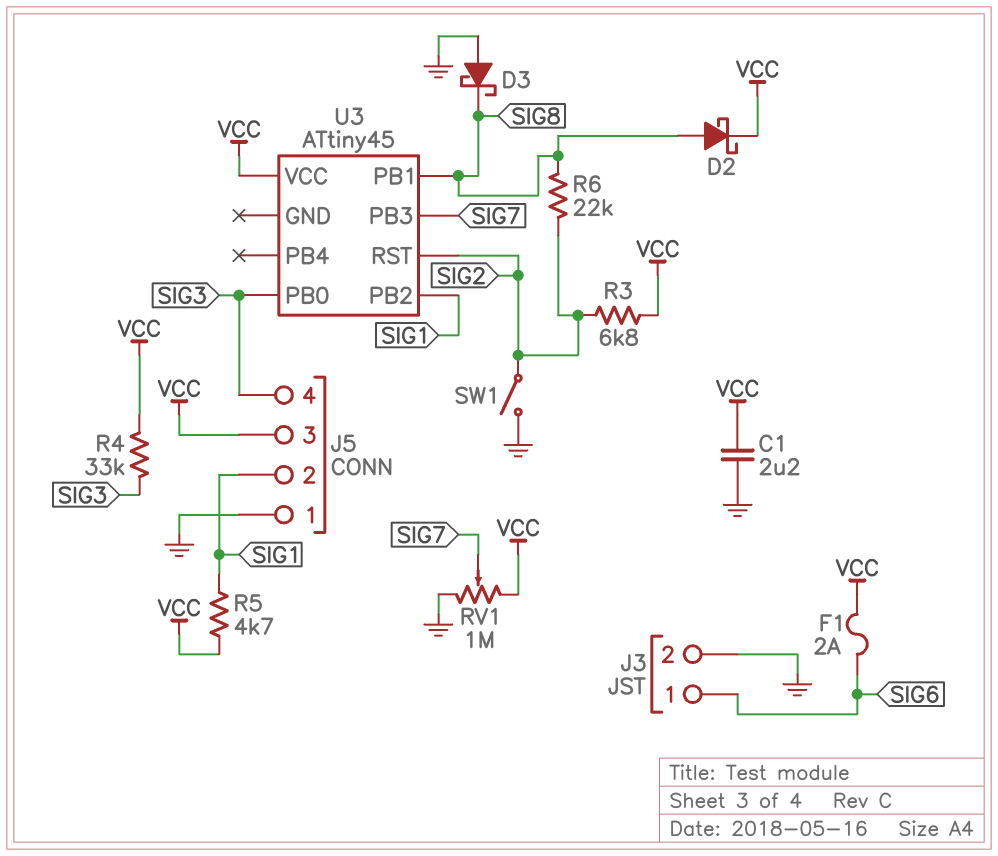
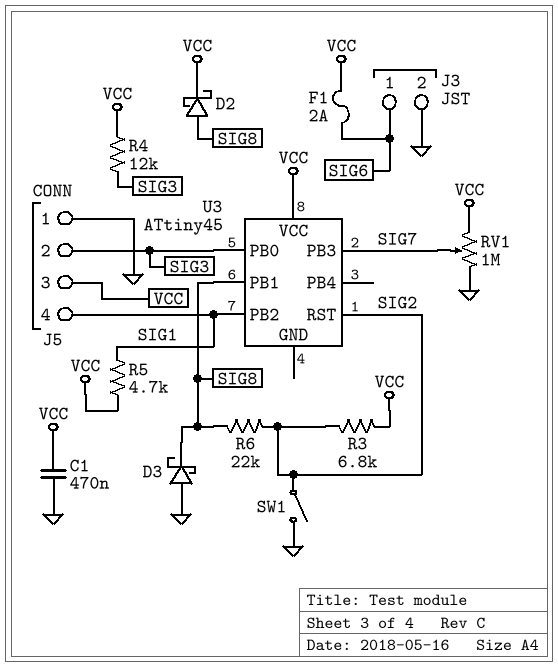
C1: 2.2uF (GND, VCC) -> 470nF (GND, VCC)
J5 pin 2: SIG1 -> SIG3
J5 pin 4: SIG3 -> SIG1
R4: 33k (SIG3, VCC) -> 12k (SIG3, VCC)

